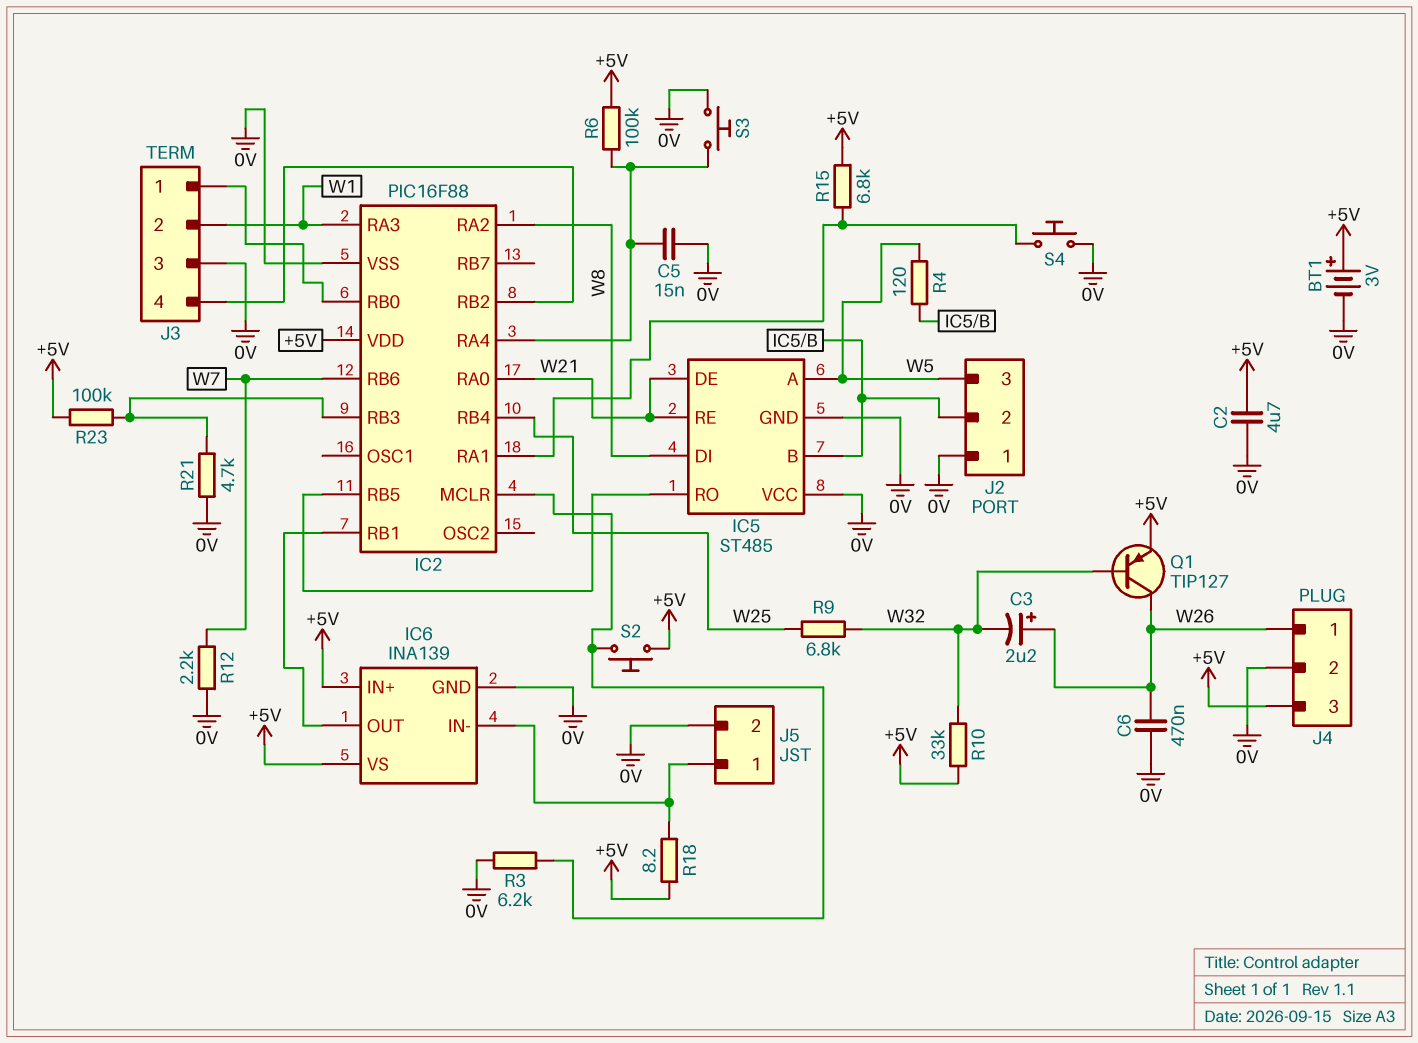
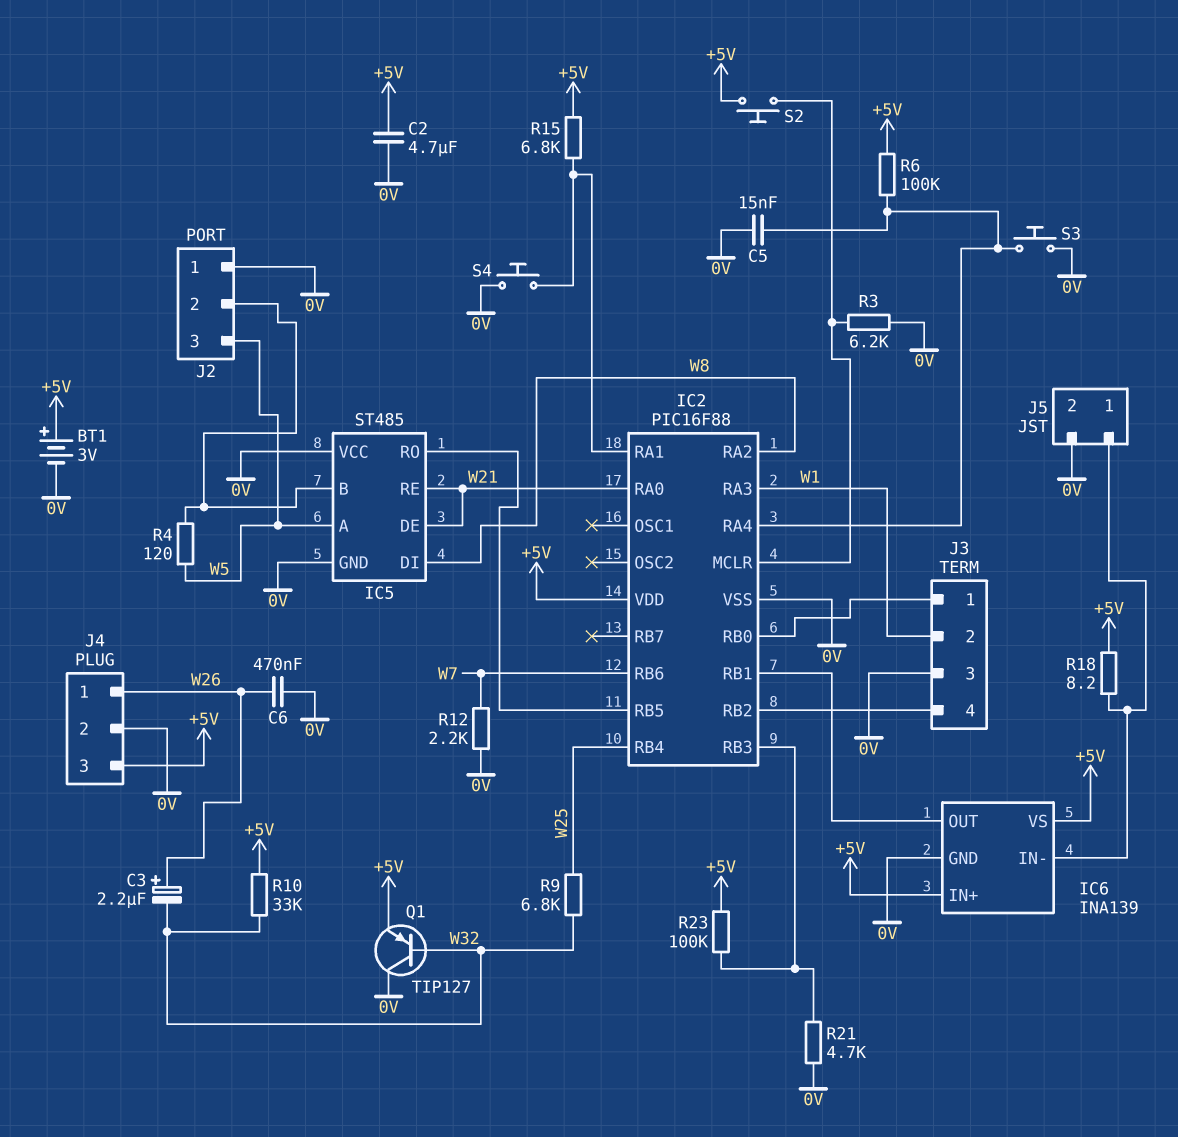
Q1: PNP TIP127 (B W32, C W26, E +5V) -> PNP TIP127 (B W32, C 0V, E +5V)

